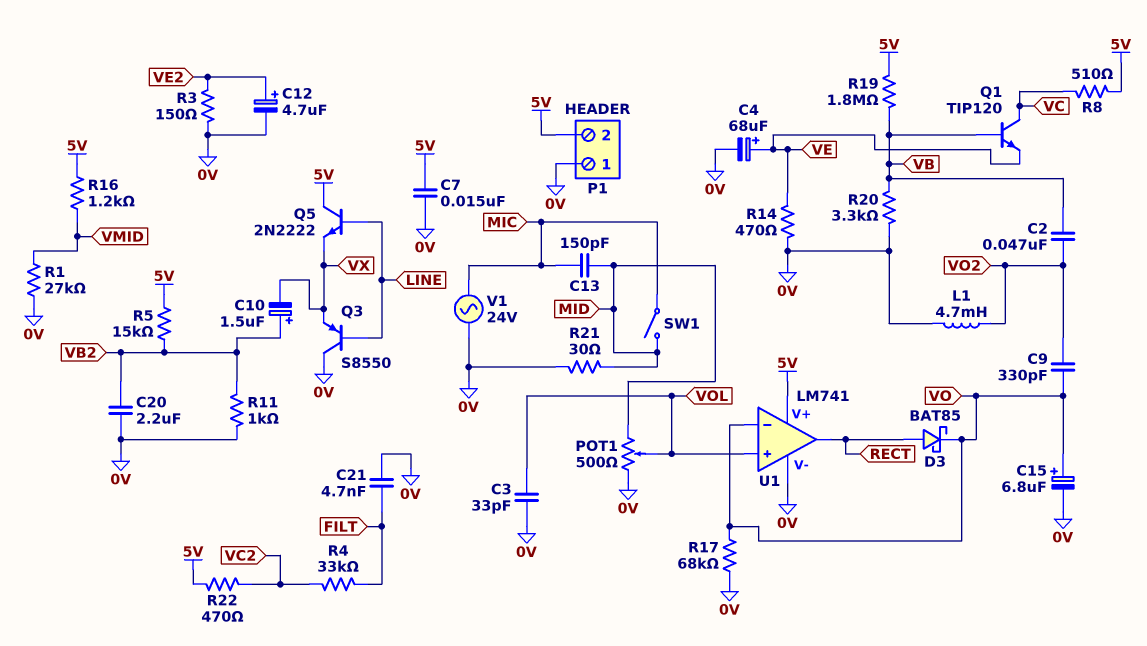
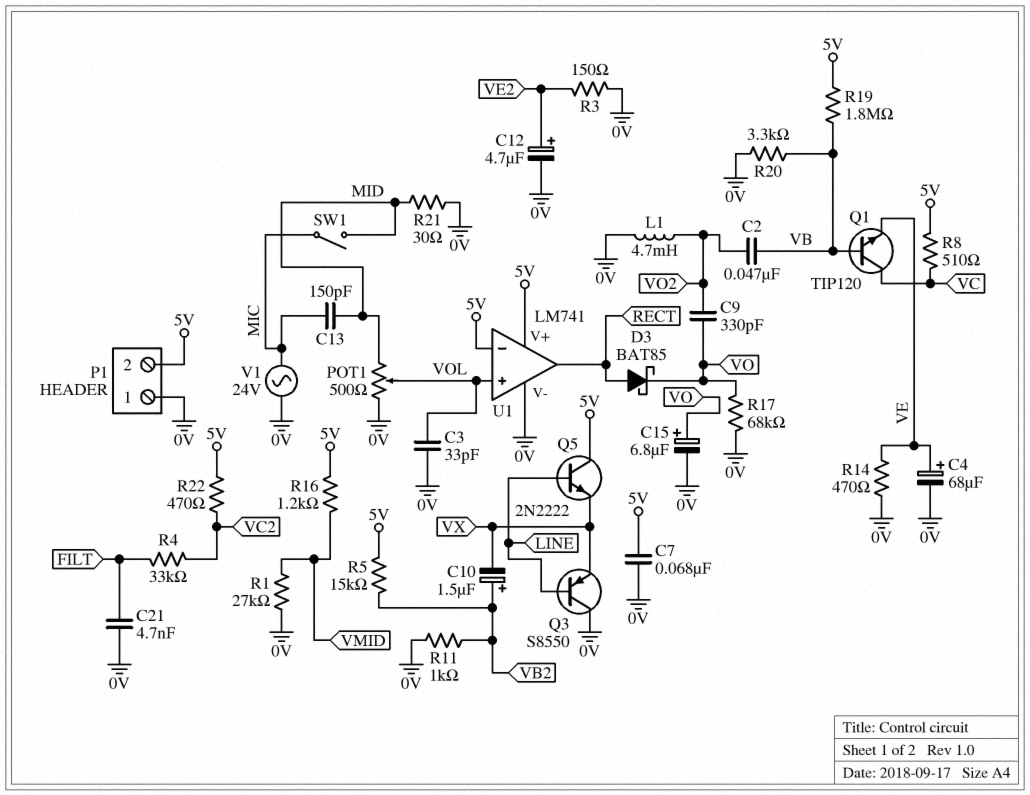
C7: 15nF (0V, 5V) -> 68nF (0V, 5V)
C20: 2.2uF (0V, VB2) -> none
U1 pin in-: VO -> 5V

